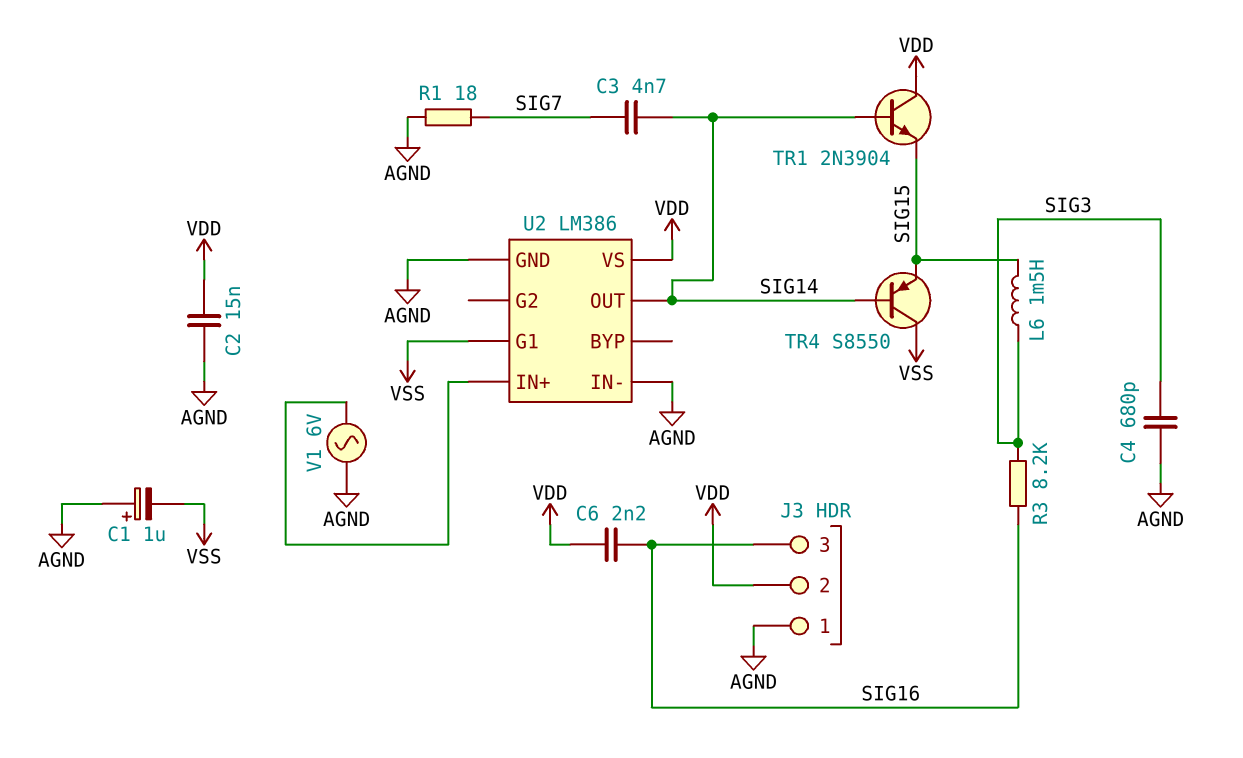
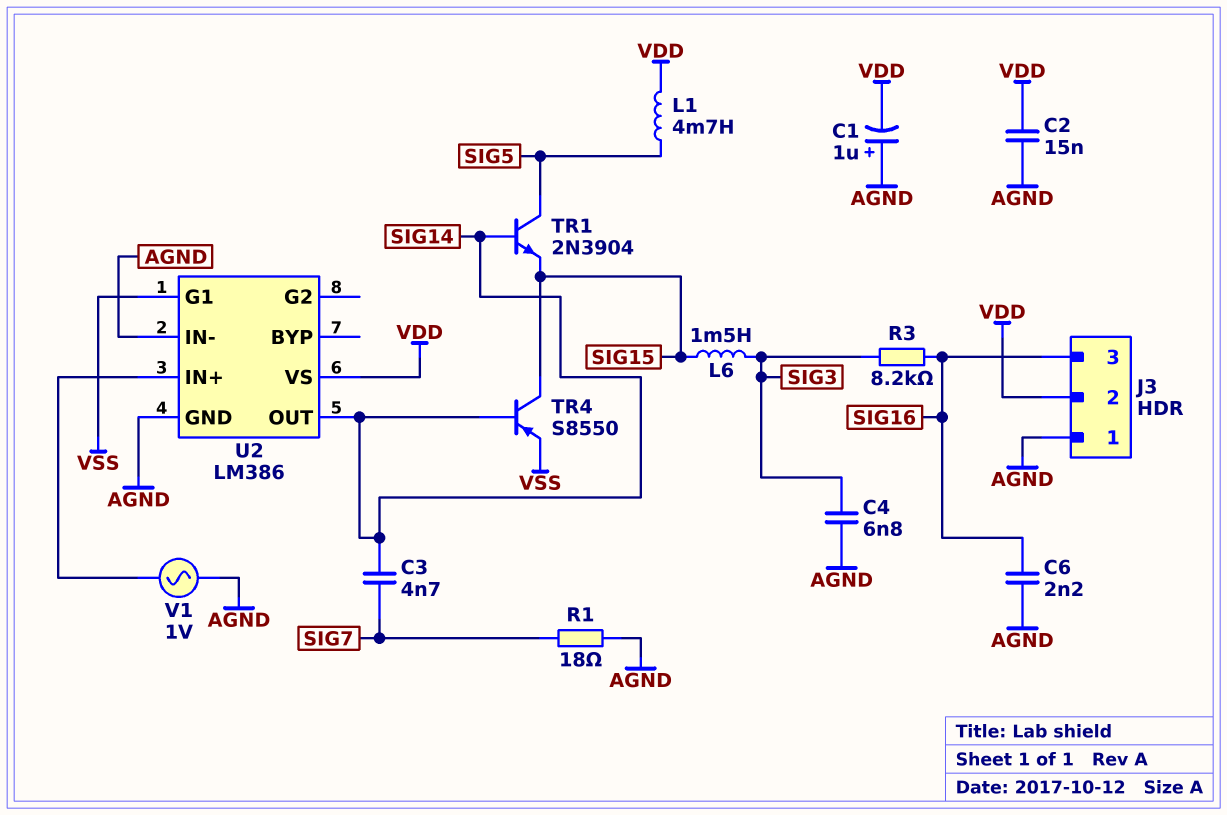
C1: 1uF (plus AGND, minus VSS) -> 1uF (plus AGND, minus VDD)
C4: 680pF (AGND, SIG3) -> 6.8nF (AGND, SIG3)
C6: 2.2nF (SIG16, VDD) -> 2.2nF (AGND, SIG16)
L1: none -> 4.7mH (SIG5, VDD)
TR1: NPN 2N3904 (B SIG14, C VDD, E SIG15) -> NPN 2N3904 (B SIG14, C SIG5, E SIG15)
TR4: PNP S8550 (B SIG14, C VSS, E SIG15) -> PNP S8550 (B SIG14, C SIG15, E VSS)
V1: AC 6V (AGND, U2/IN+) -> AC 1V (AGND, U2/IN+)

